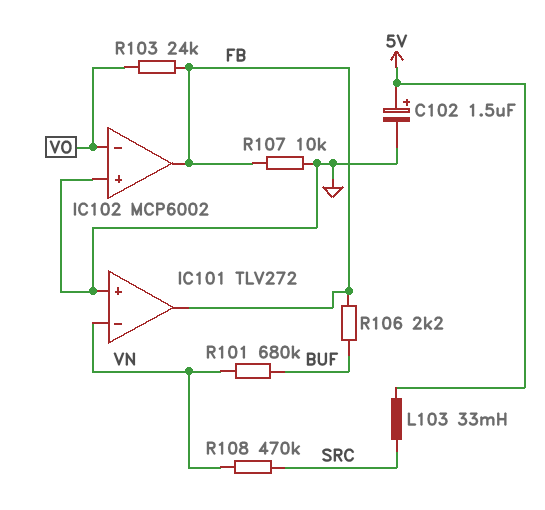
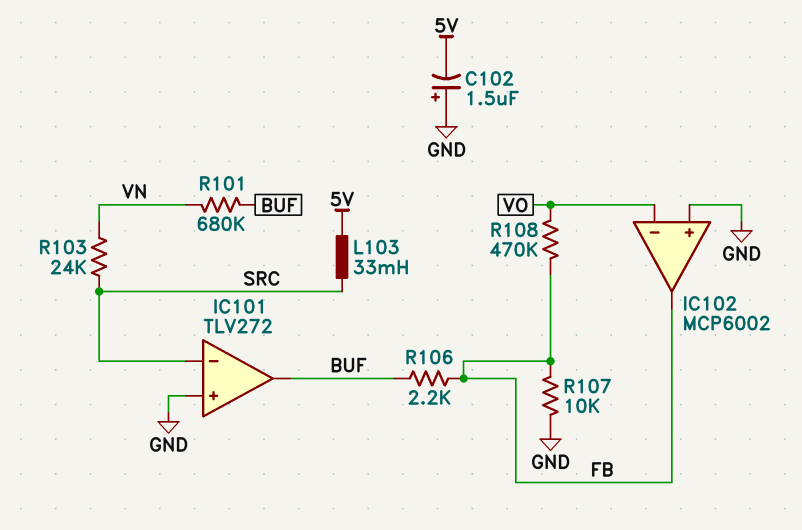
C102: 1.5uF (plus 5V, minus GND) -> 1.5uF (plus GND, minus 5V)
IC101 pin in-: VN -> SRC
IC101 pin out: FB -> BUF
R103: 24k (FB, VO) -> 24k (SRC, VN)
R108: 470k (SRC, VN) -> 470k (FB, VO)

